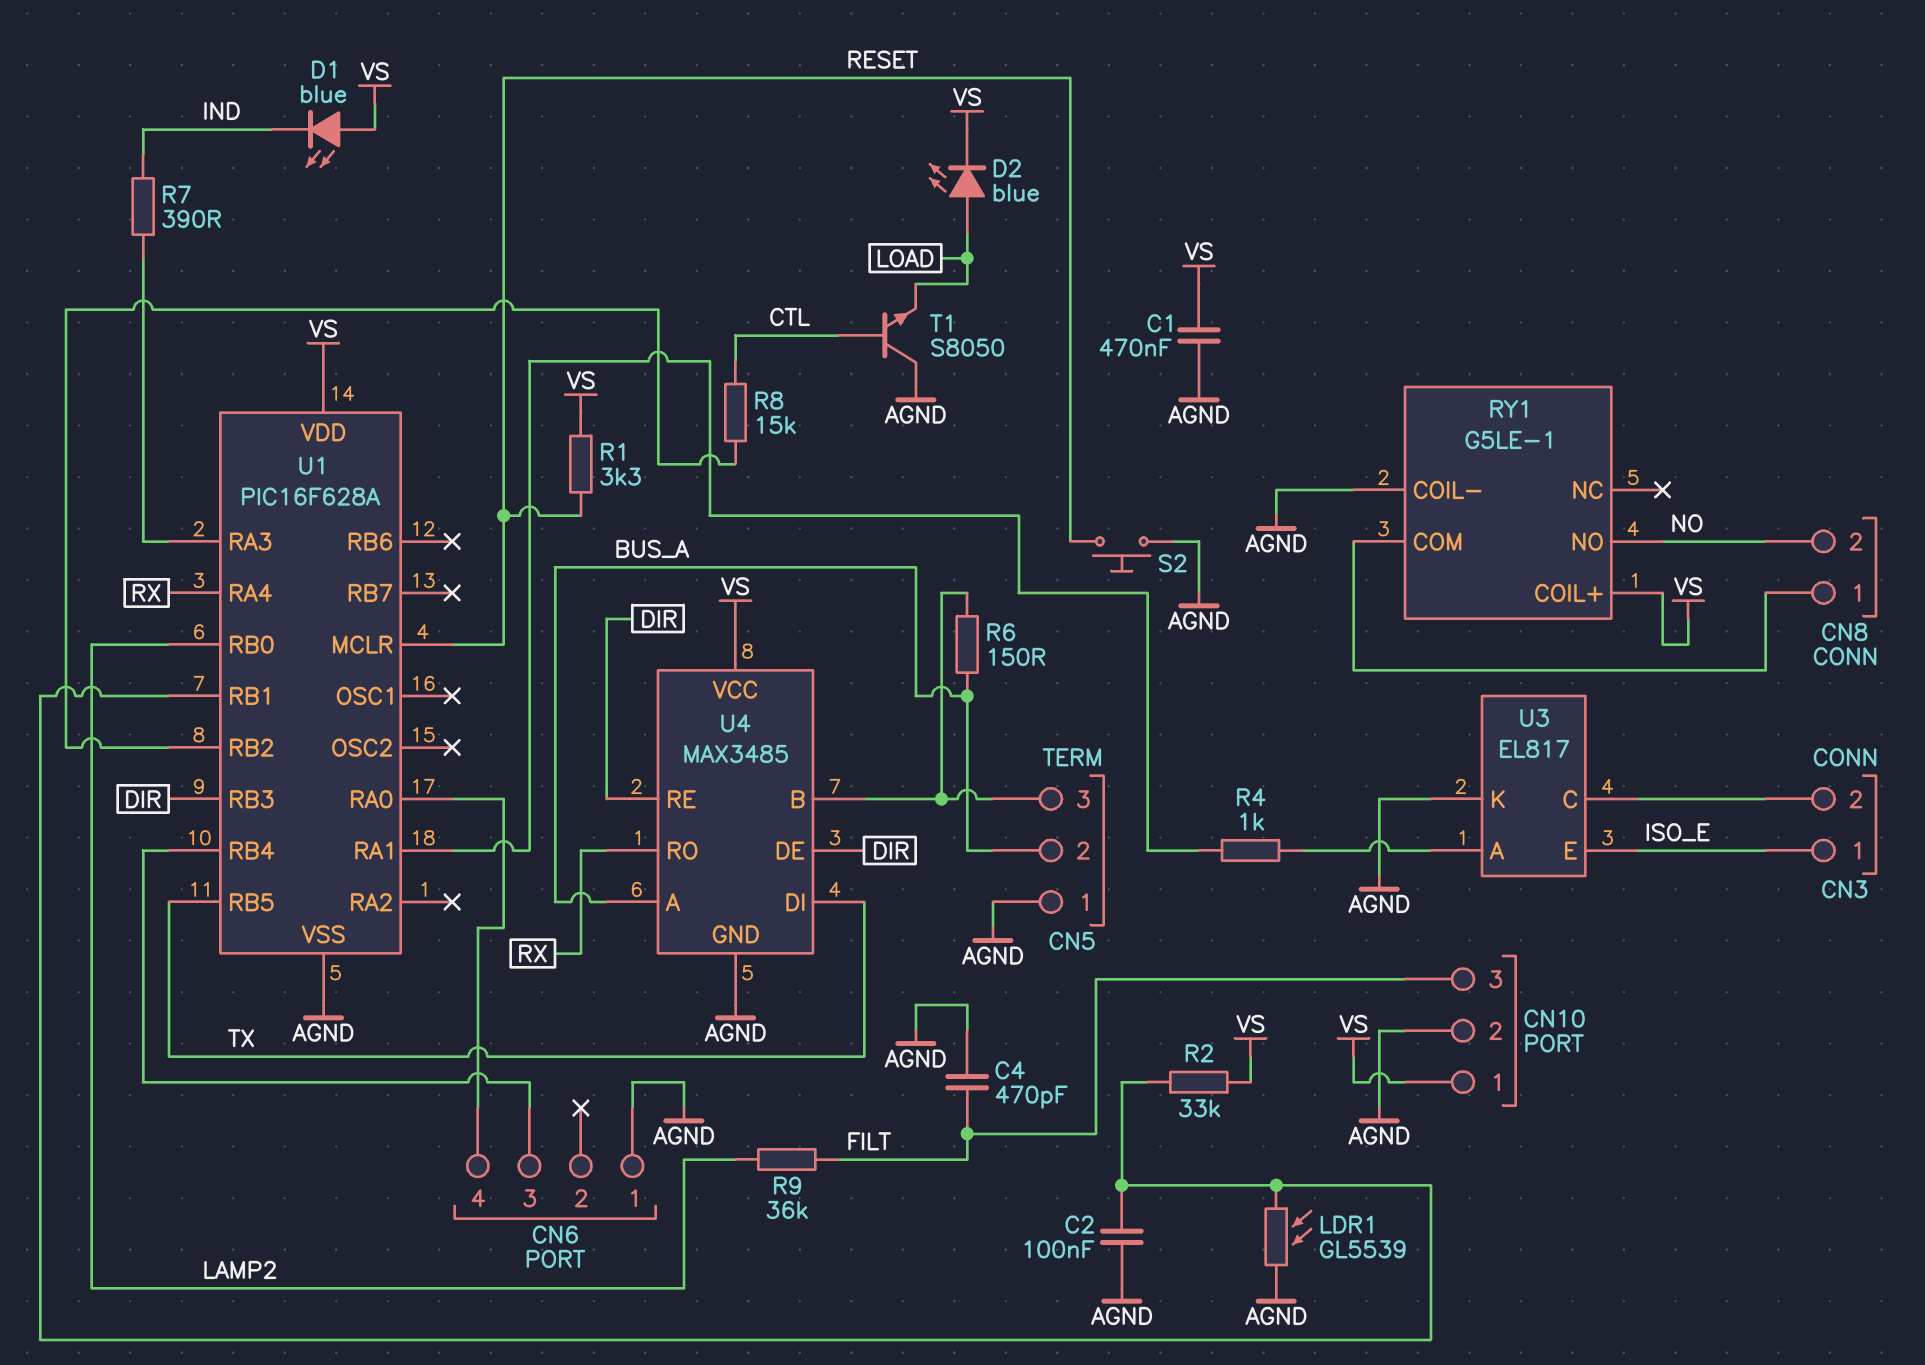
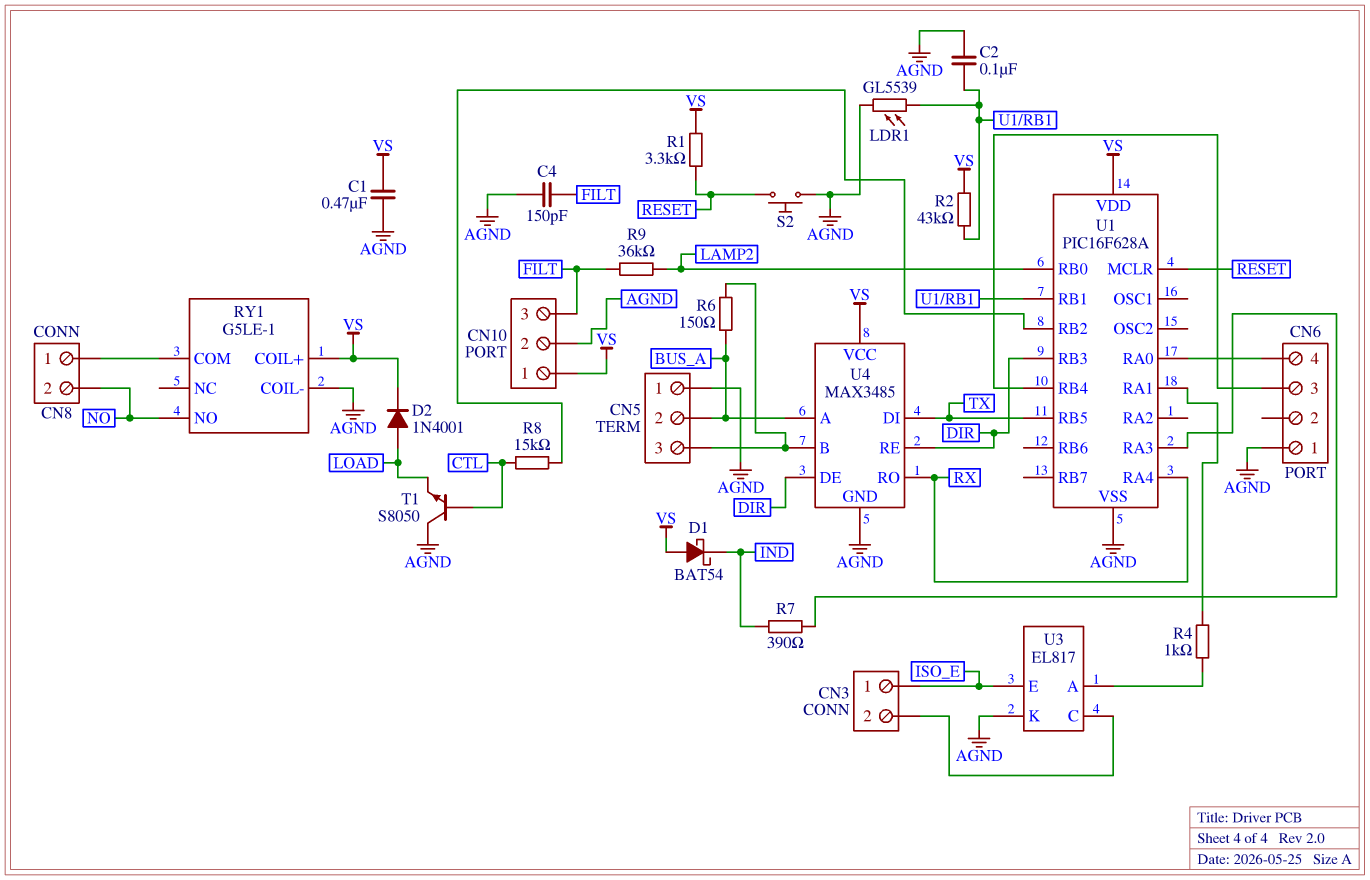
C4: 470pF (AGND, FILT) -> 150pF (AGND, FILT)
D1: LED blue (A VS, K IND) -> schottky BAT54 (A VS, K IND)
D2: LED blue (A LOAD, K VS) -> diode 1N4001 (A LOAD, K VS)
R2: 33k (U1/RB1, VS) -> 43k (U1/RB1, VS)

